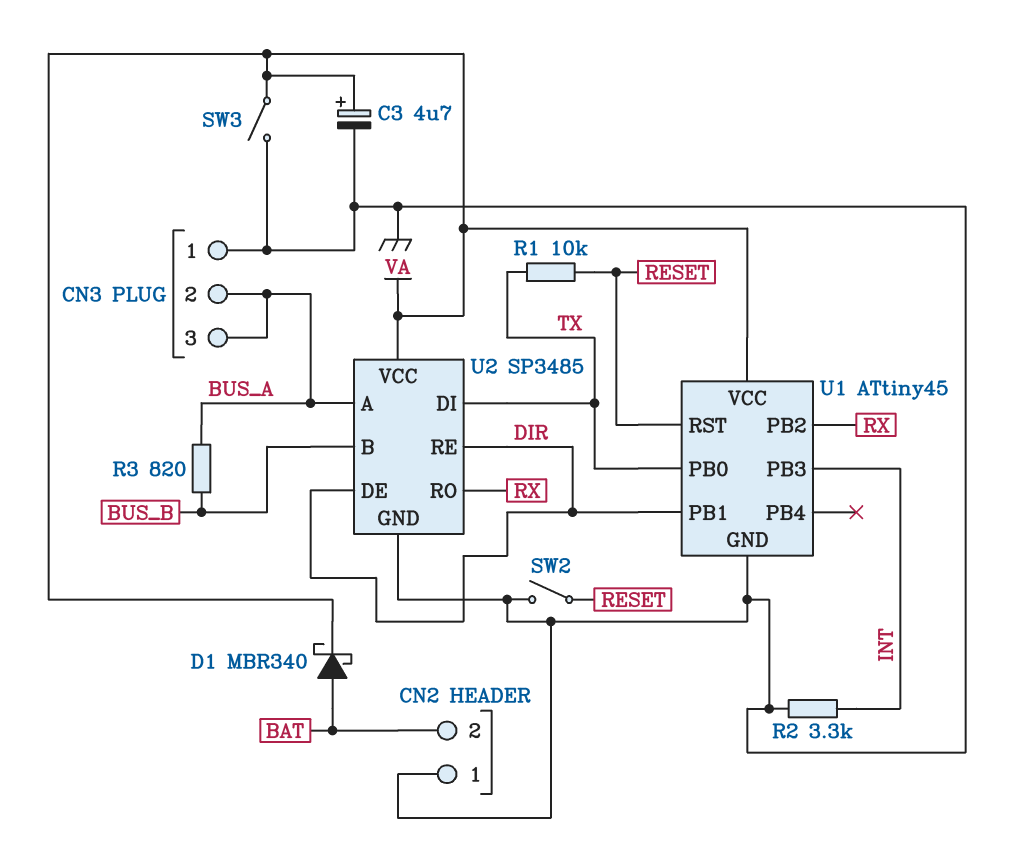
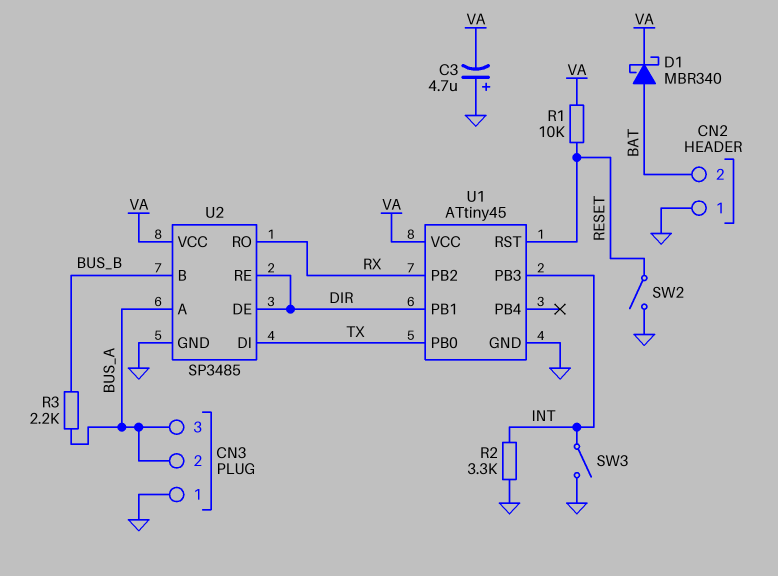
C3: 4.7uF (plus VA, minus GND) -> 4.7uF (plus GND, minus VA)
R1: 10k (RESET, TX) -> 10k (RESET, VA)
R3: 820 (BUS_A, BUS_B) -> 2.2k (BUS_A, BUS_B)
SW3: switch (GND, VA) -> switch (GND, INT)

